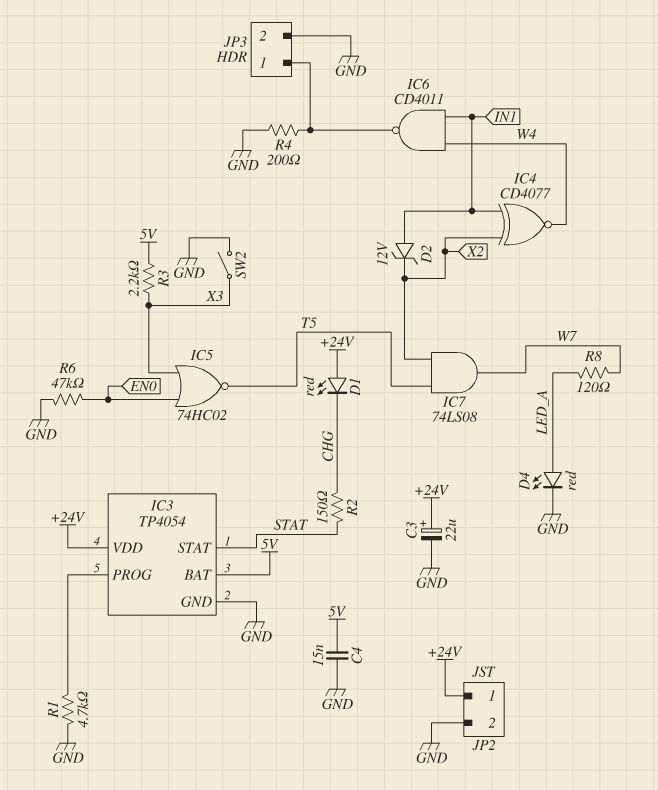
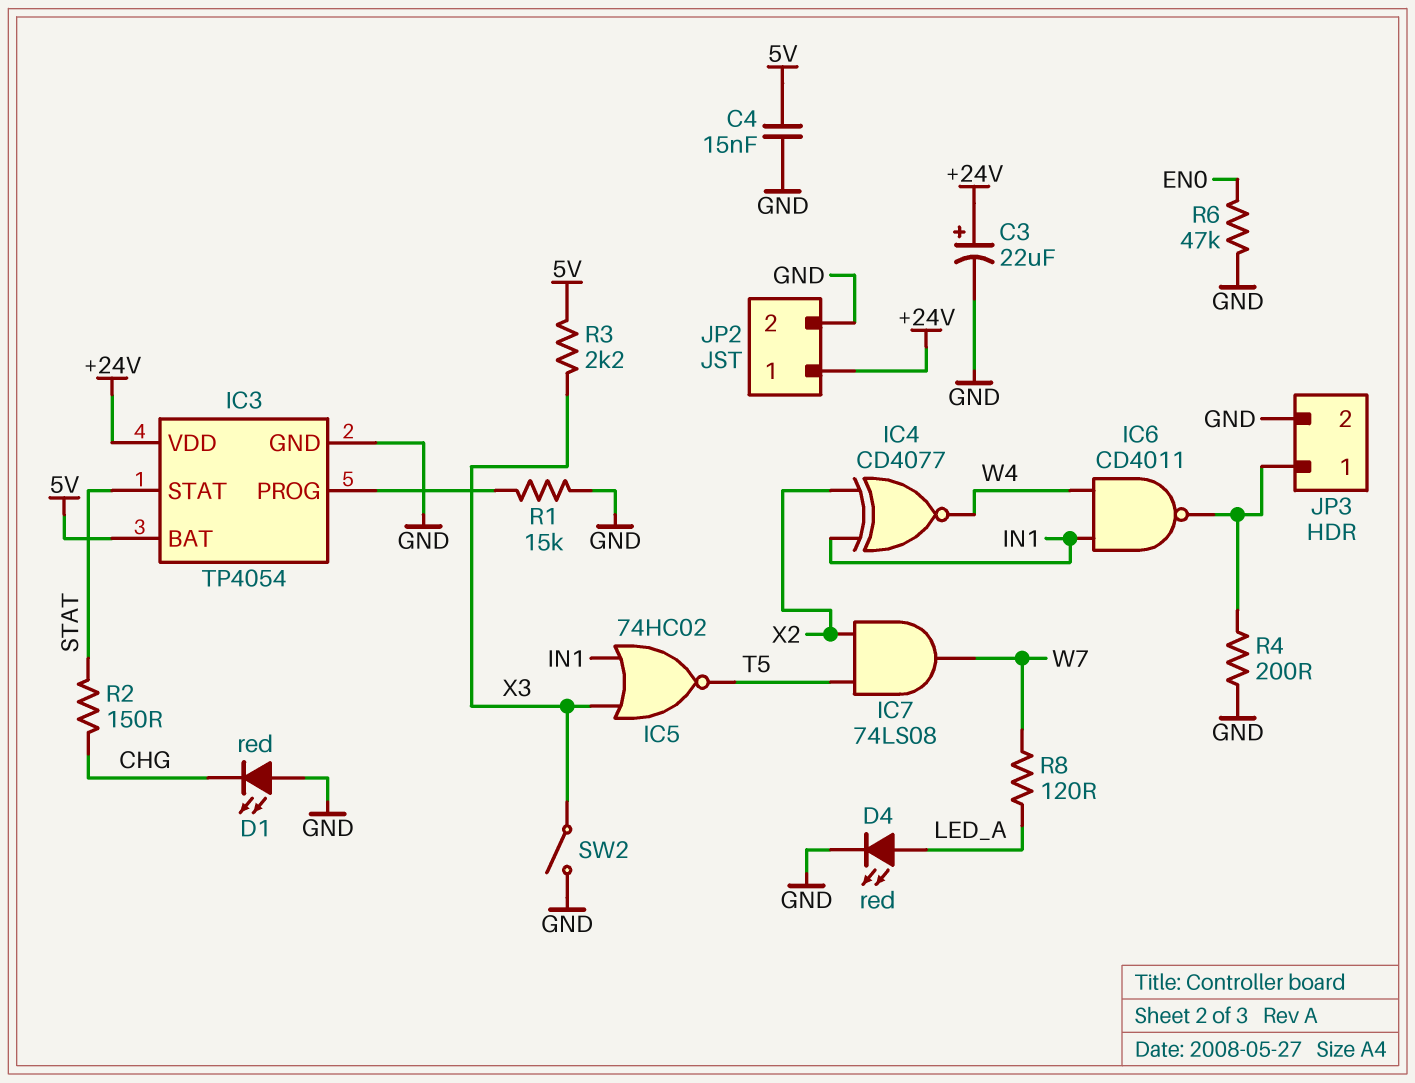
D1: LED red (A +24V, K CHG) -> LED red (A GND, K CHG)
D2: zener 12V (A IN1, K X2) -> none
IC5: NOR 74HC02 (in EN0, in X3, out T5) -> NOR 74HC02 (in IN1, in X3, out T5)
R1: 4.7k (GND, IC3/PROG) -> 15k (GND, IC3/PROG)

